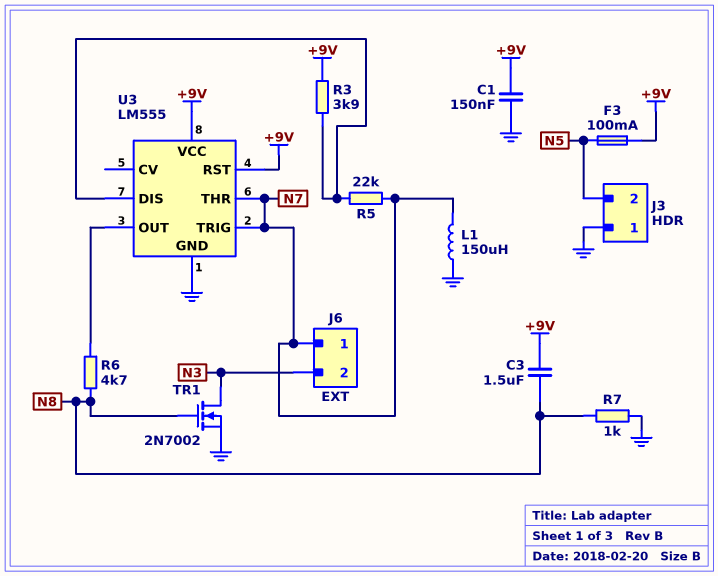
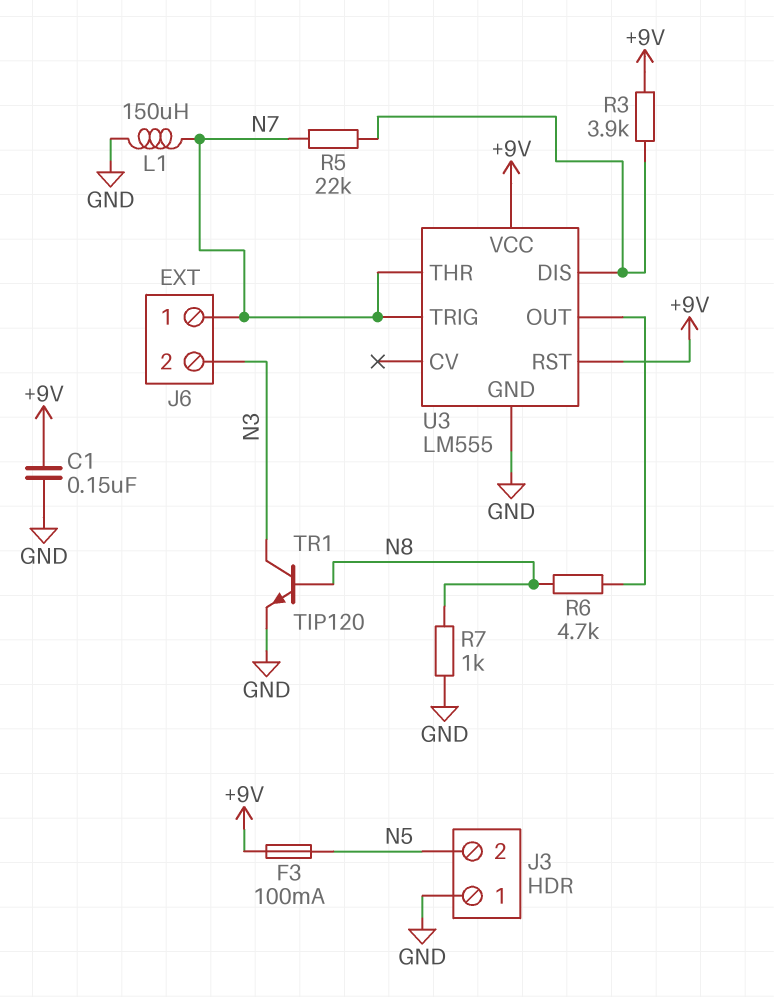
C3: 1.5uF (+9V, N8) -> none
TR1: NMOS 2N7002 (G N8, D N3, S GND) -> NPN TIP120 (B N8, C N3, E GND)

